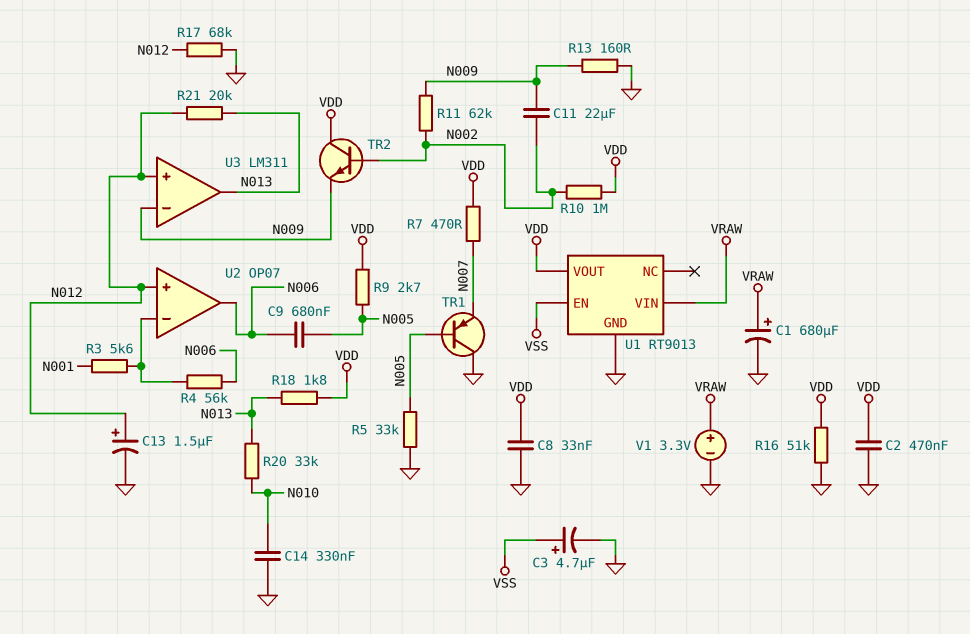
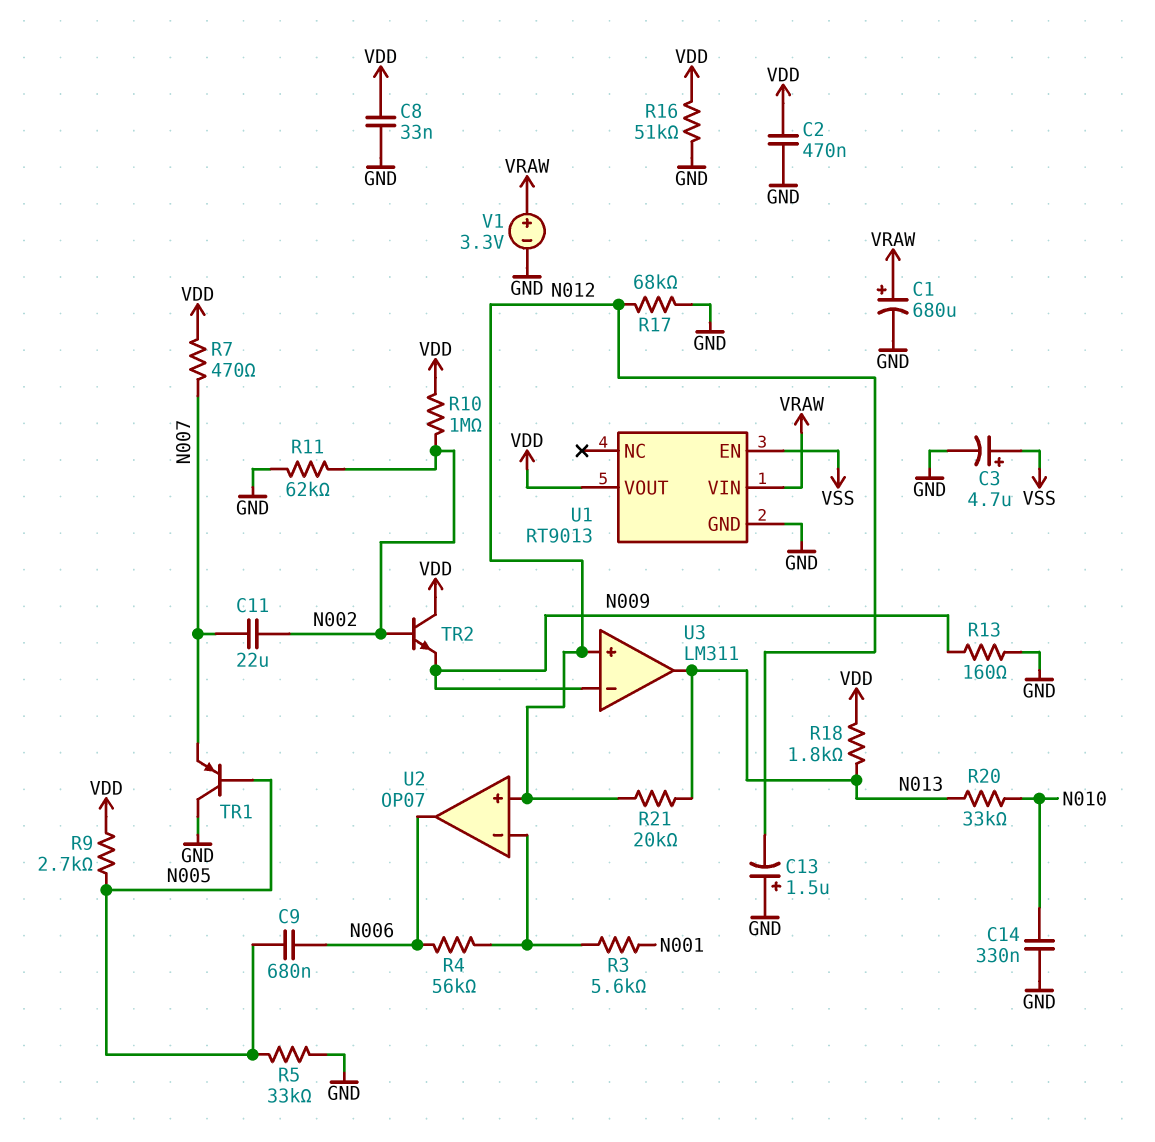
C11: 22uF (N002, N009) -> 22uF (N002, N007)
C13: 1.5uF (plus N012, minus GND) -> 1.5uF (plus GND, minus N012)
R11: 62k (N002, N009) -> 62k (GND, N002)

